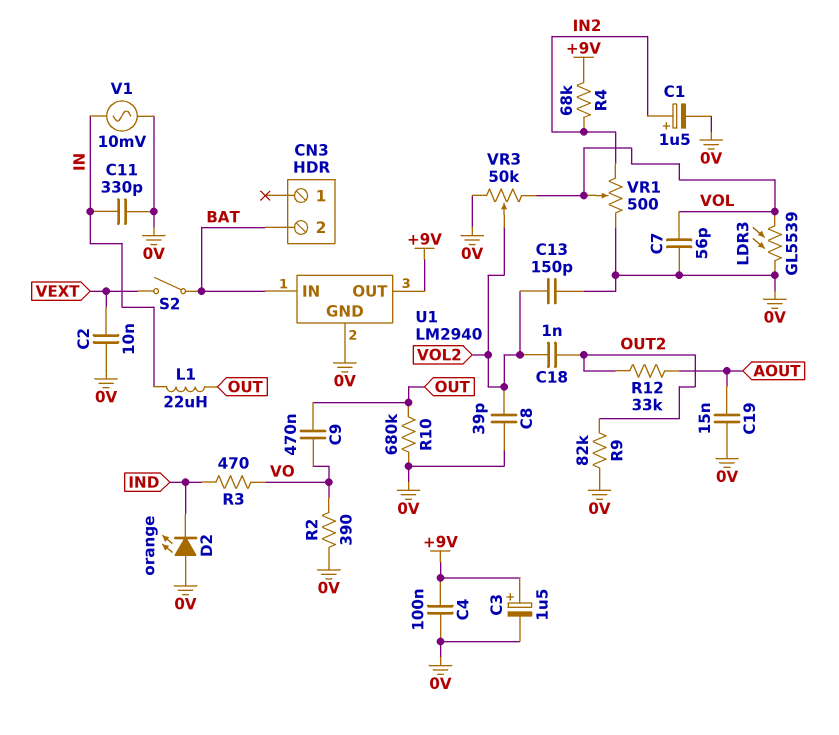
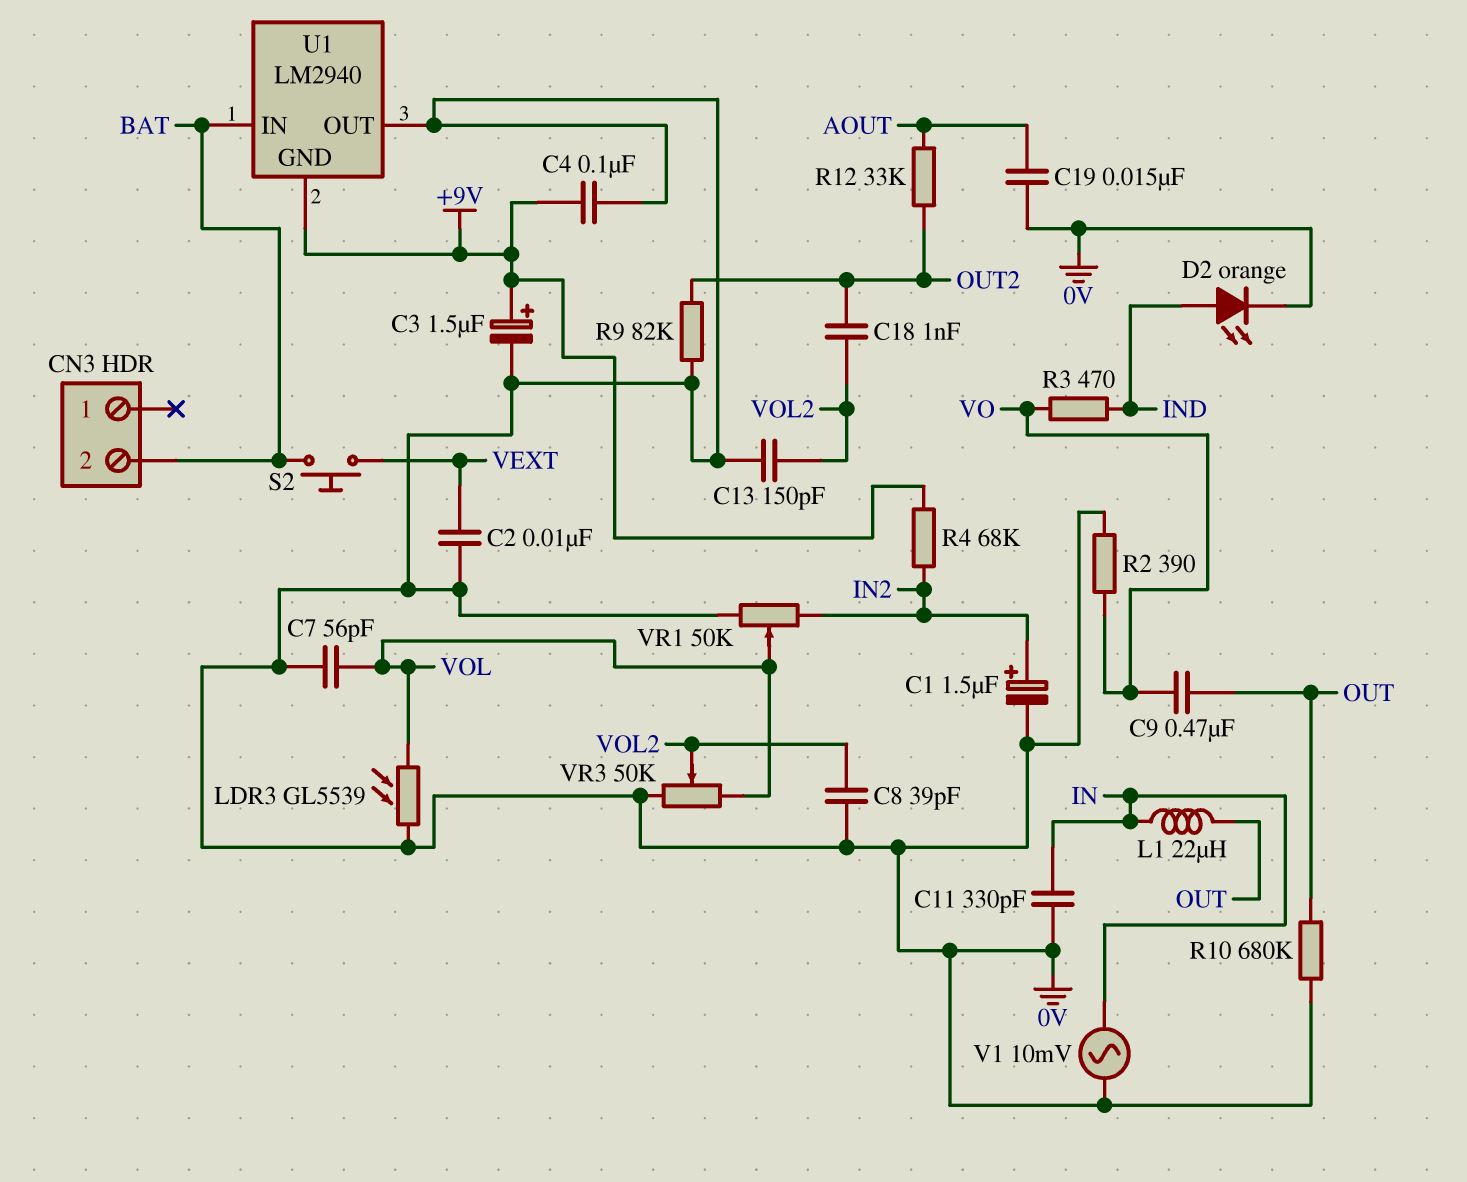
D2: LED orange (A 0V, K IND) -> LED orange (A IND, K 0V)
S2: switch (BAT, VEXT) -> button (BAT, VEXT)
U1 pin GND: 0V -> +9V
U1 pin OUT: +9V -> 0V
VR1: 500 (0V, IN2, wiper VOL) -> 50k (0V, IN2, wiper VOL)

